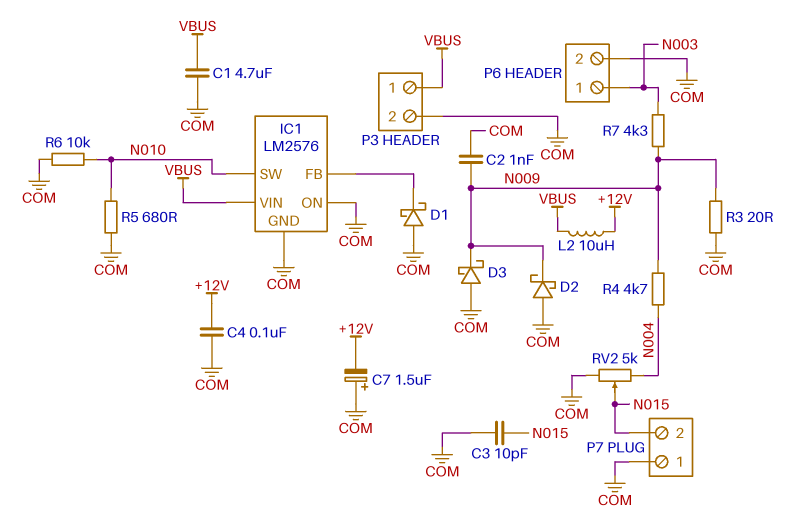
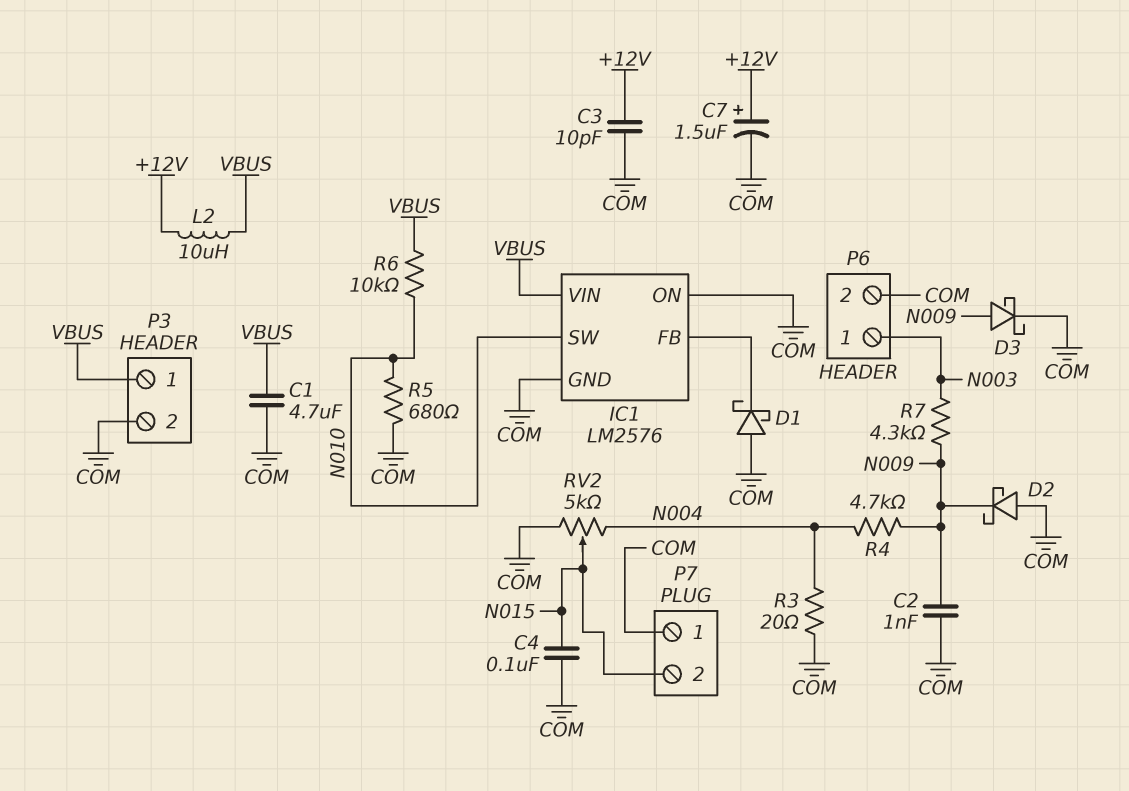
C3: 10pF (COM, N015) -> 10pF (+12V, COM)
C4: 100nF (+12V, COM) -> 100nF (COM, N015)
C7: 1.5uF (plus COM, minus +12V) -> 1.5uF (plus +12V, minus COM)
D3: schottky (A COM, K N009) -> schottky (A N009, K COM)
R3: 20 (COM, N009) -> 20 (COM, N004)
R6: 10k (COM, N010) -> 10k (N010, VBUS)

